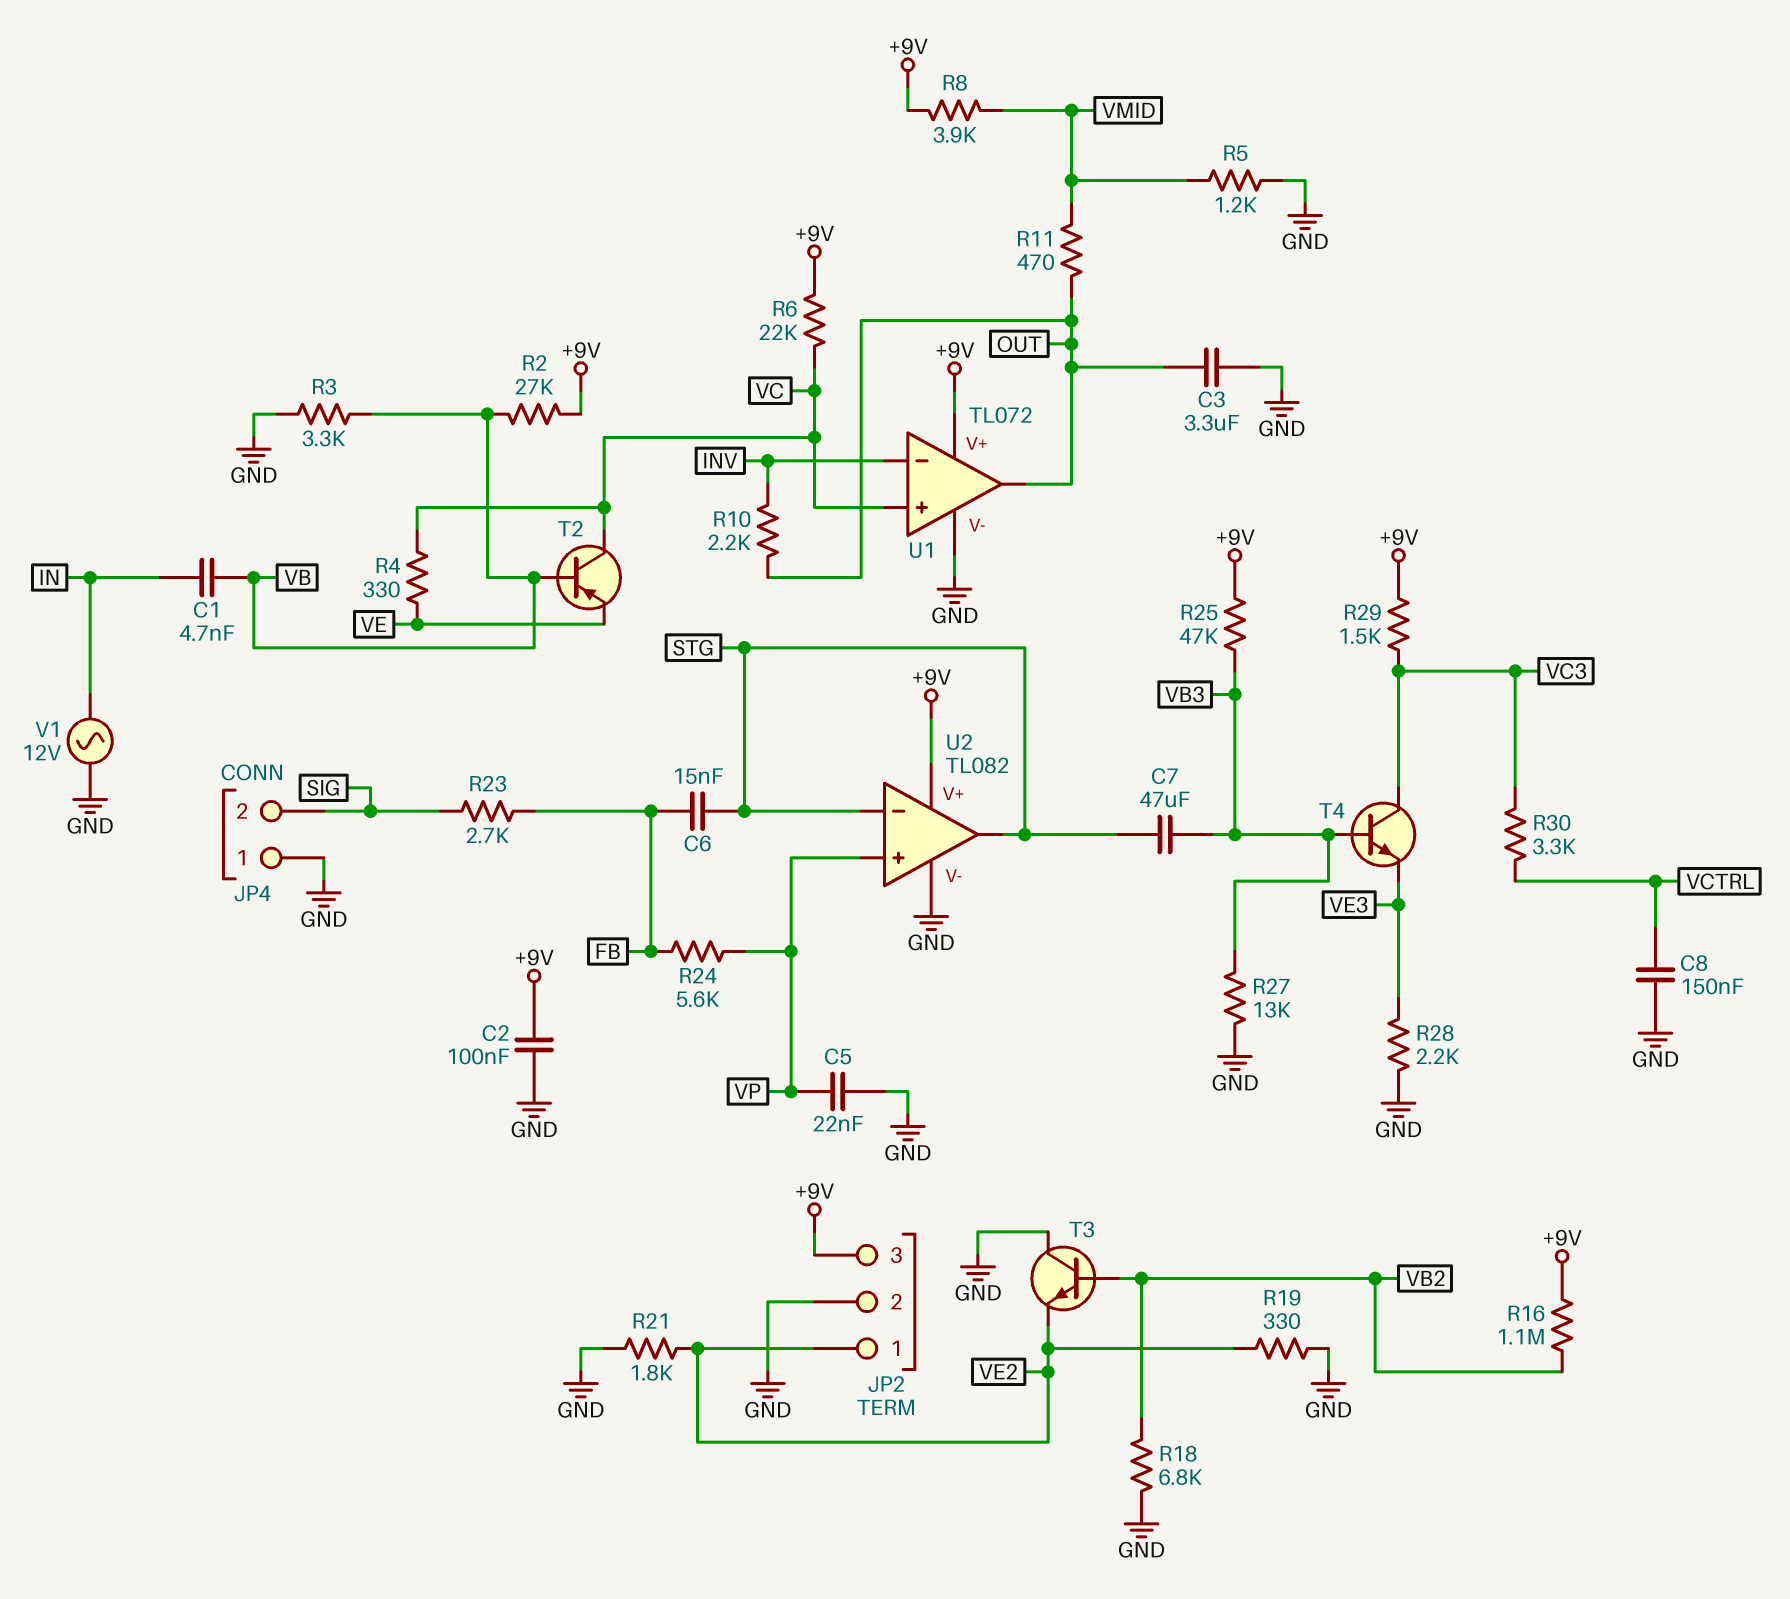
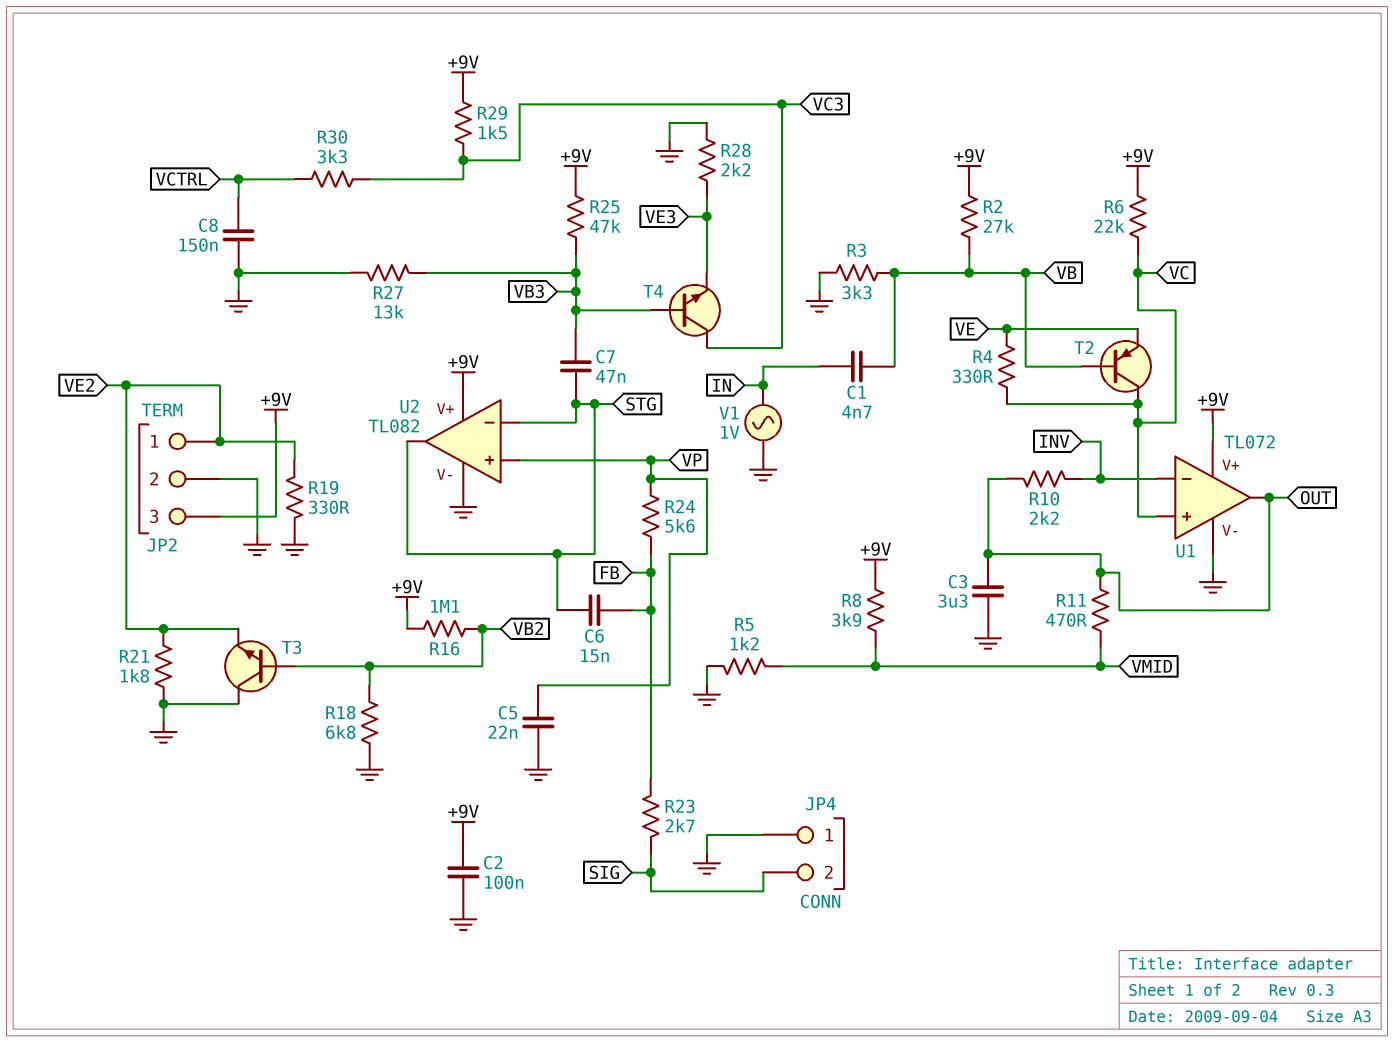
C7: 47uF (STG, VB3) -> 47nF (STG, VB3)
V1: AC 12V (GND, IN) -> AC 1V (GND, IN)

